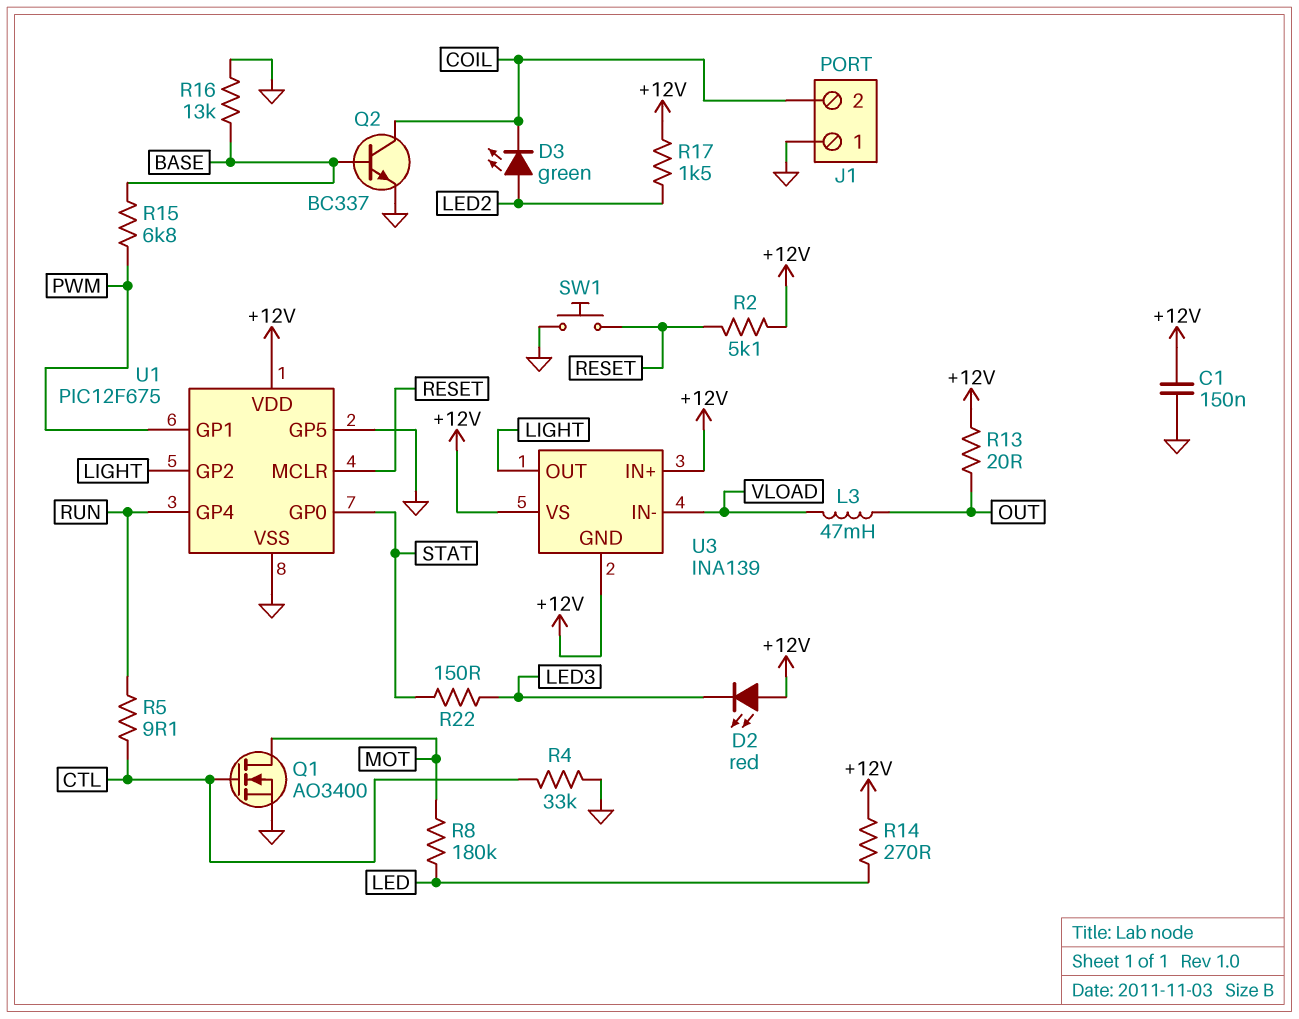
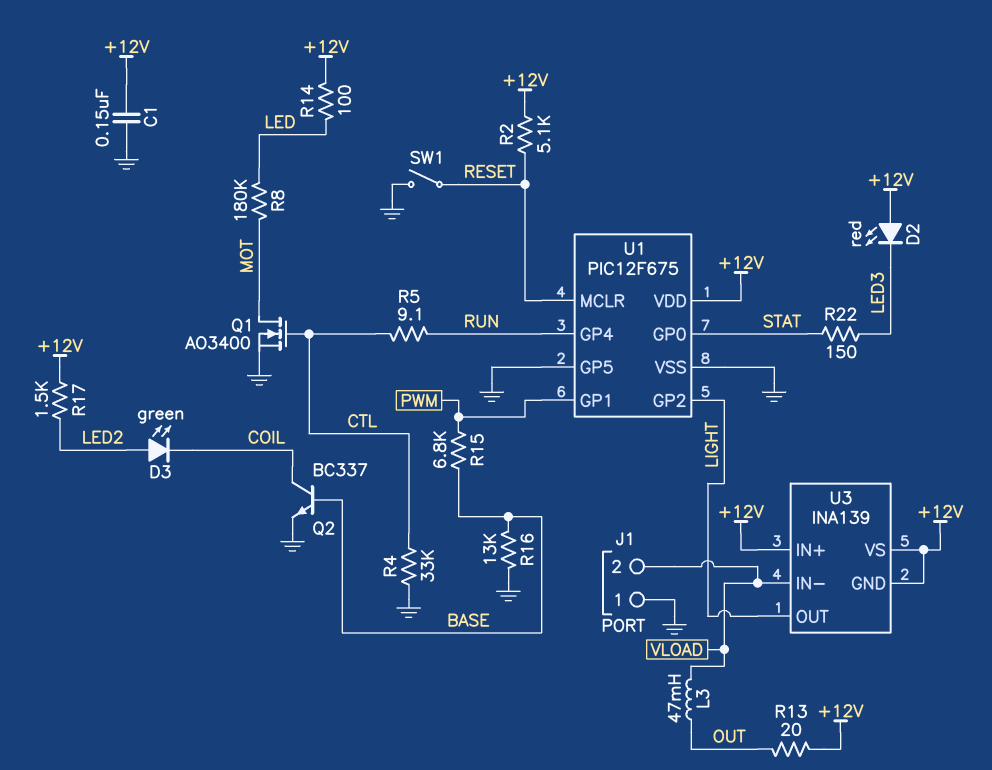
J1 pin 2: COIL -> VLOAD
R14: 270 (+12V, LED) -> 100 (+12V, LED)
SW1: button (GND, RESET) -> switch (GND, RESET)

